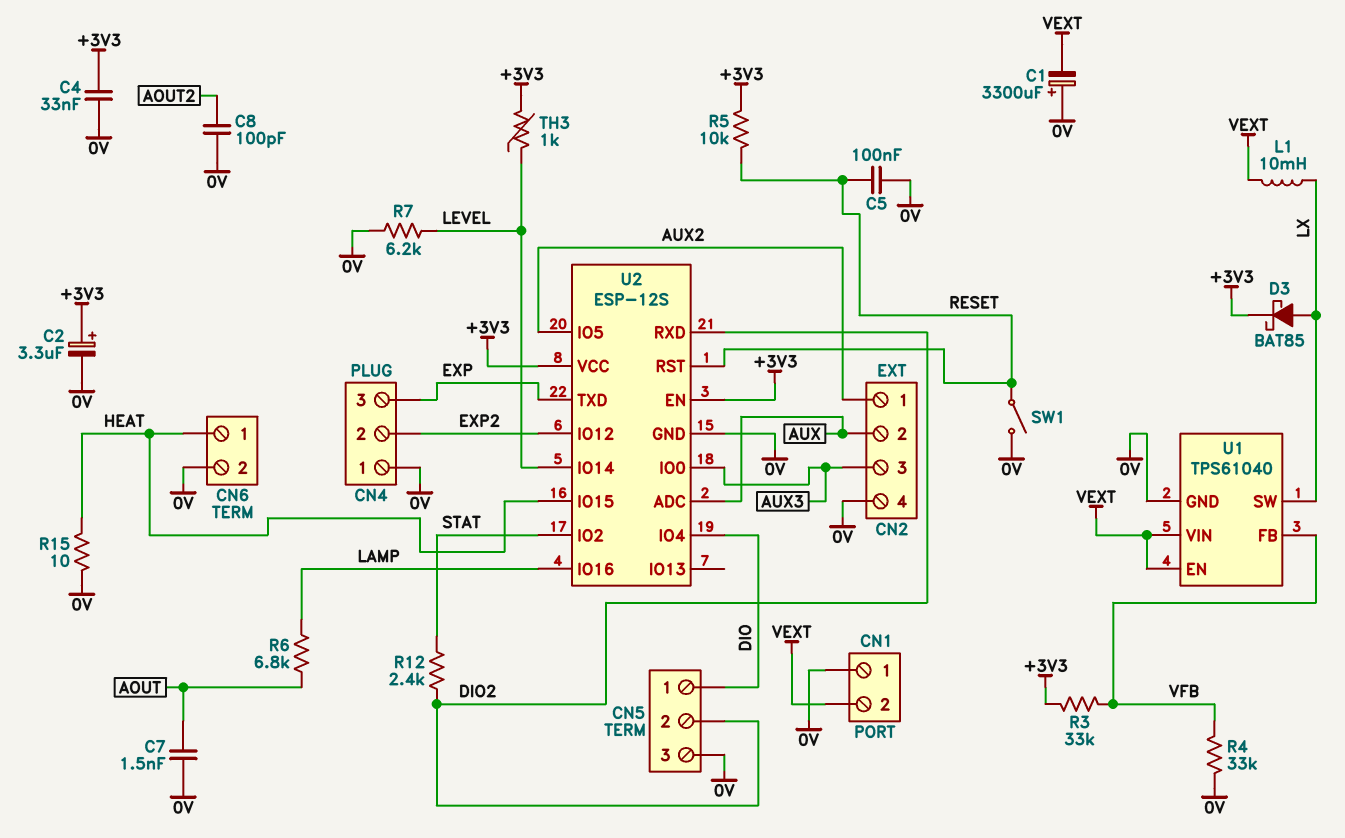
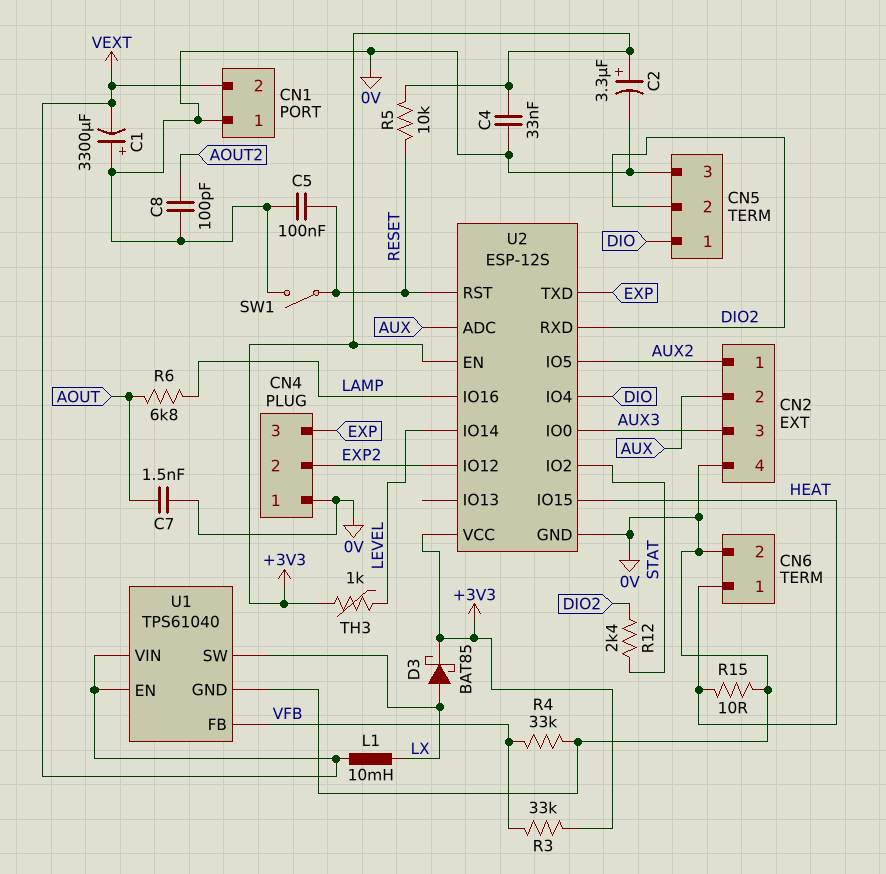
R7: 6.2k (0V, LEVEL) -> none

